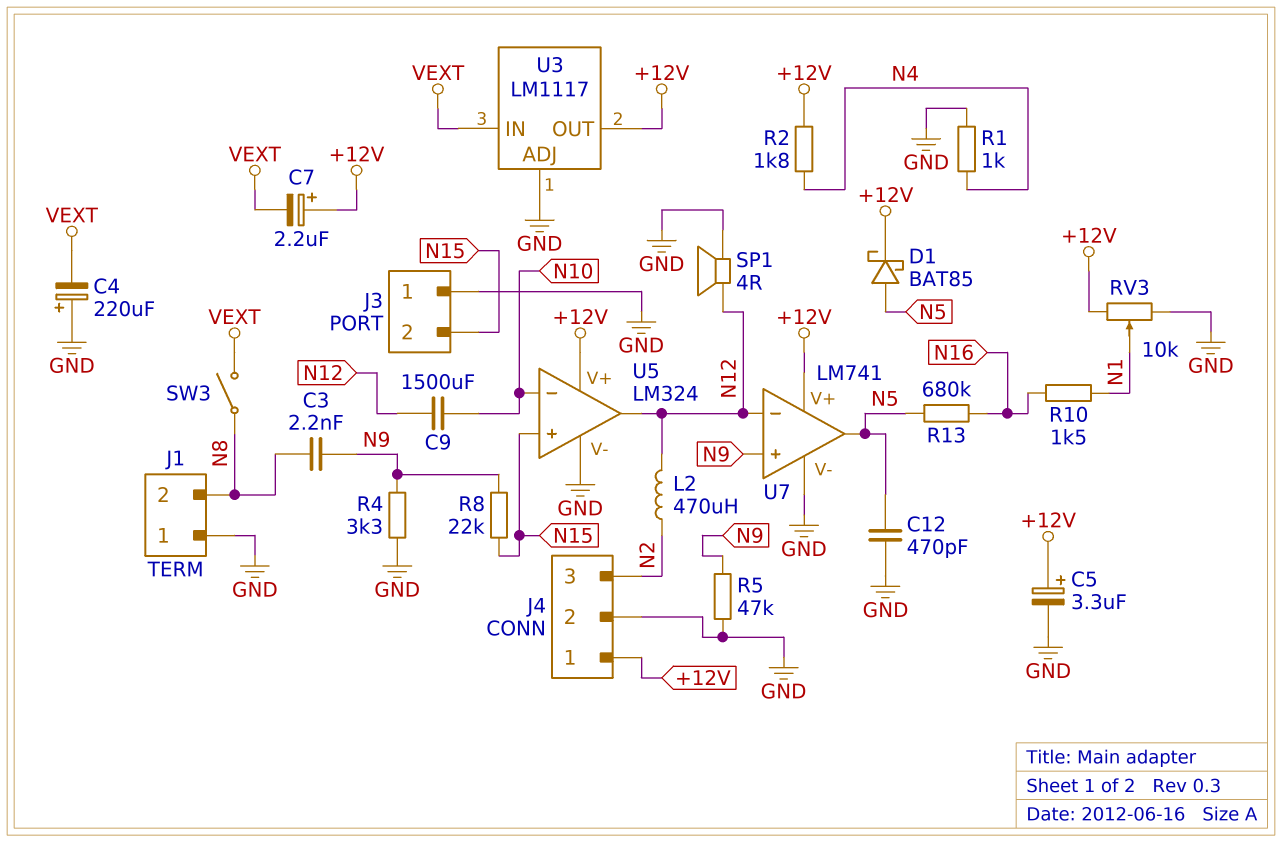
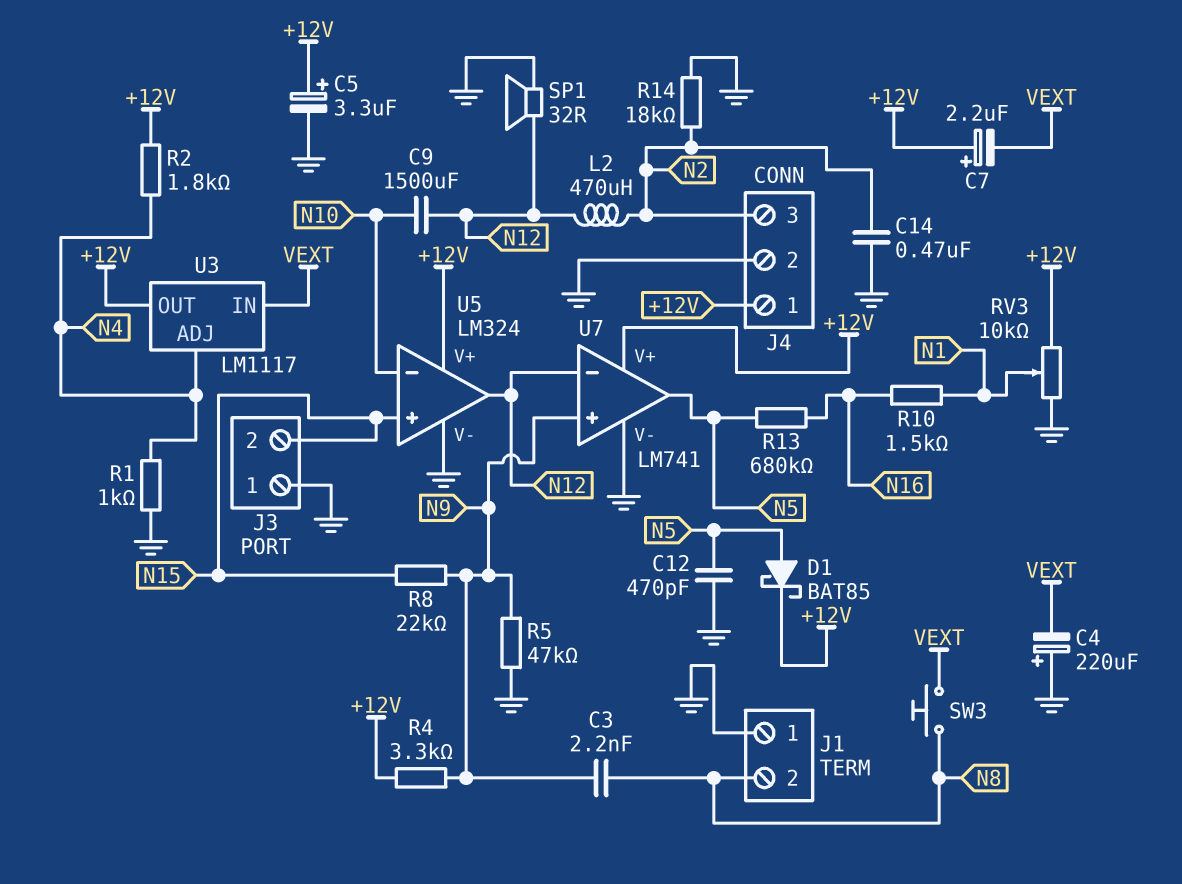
C14: none -> 470nF (GND, N2)
R4: 3.3k (GND, N9) -> 3.3k (+12V, N9)
R14: none -> 18k (GND, N2)
SP1: speaker 4R (GND, N12) -> speaker 32R (GND, N12)
SW3: switch (N8, VEXT) -> button (N8, VEXT)
U3 pin ADJ: GND -> N4

